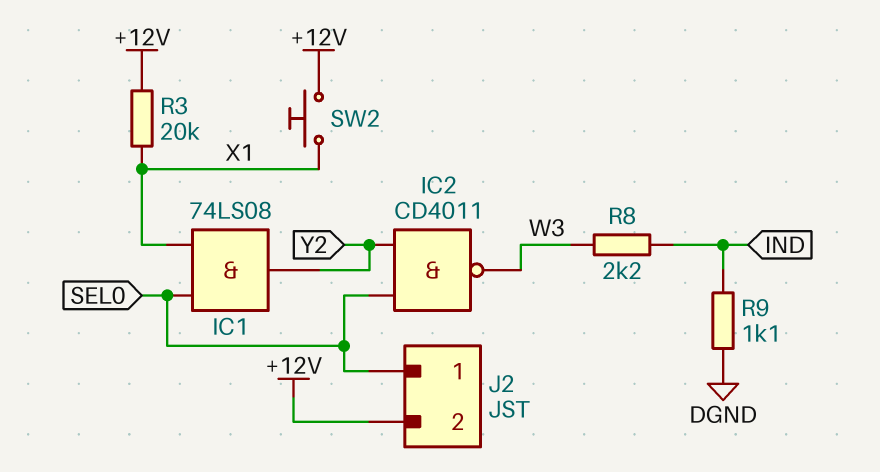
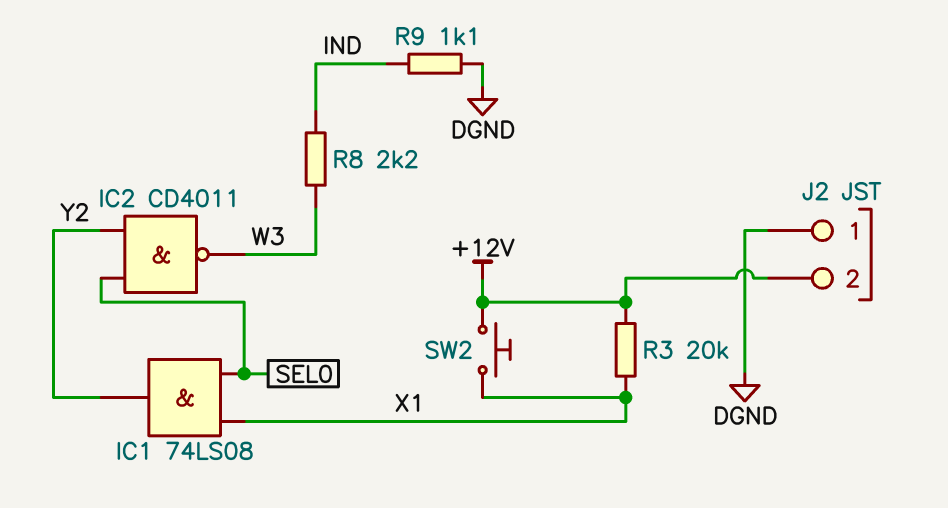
J2 pin 1: SEL0 -> DGND

